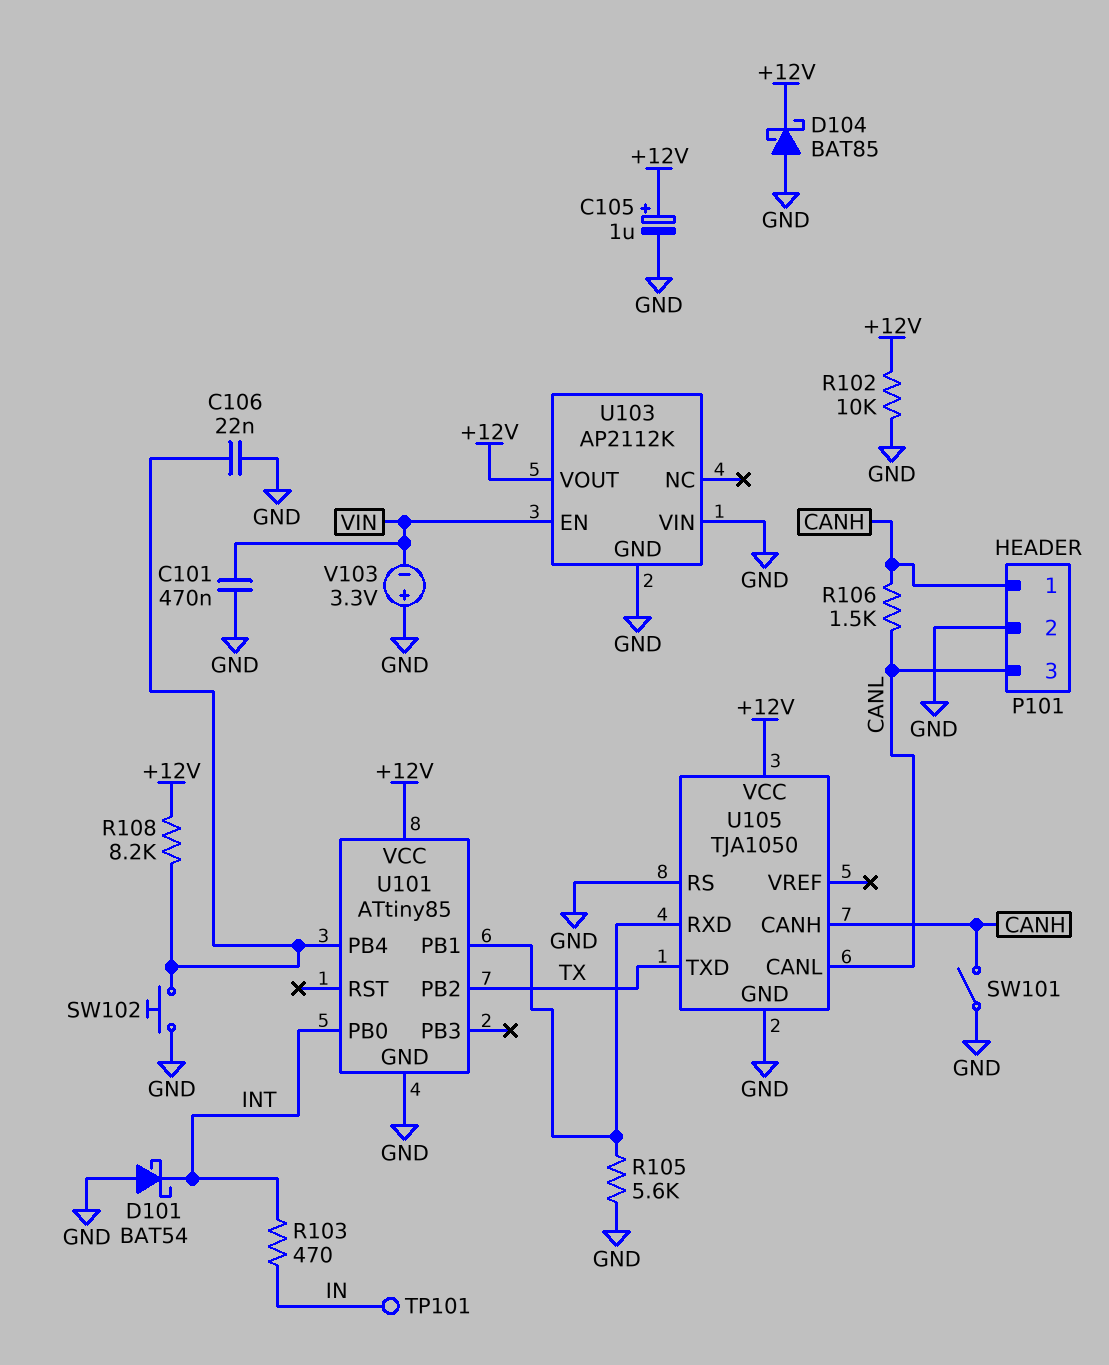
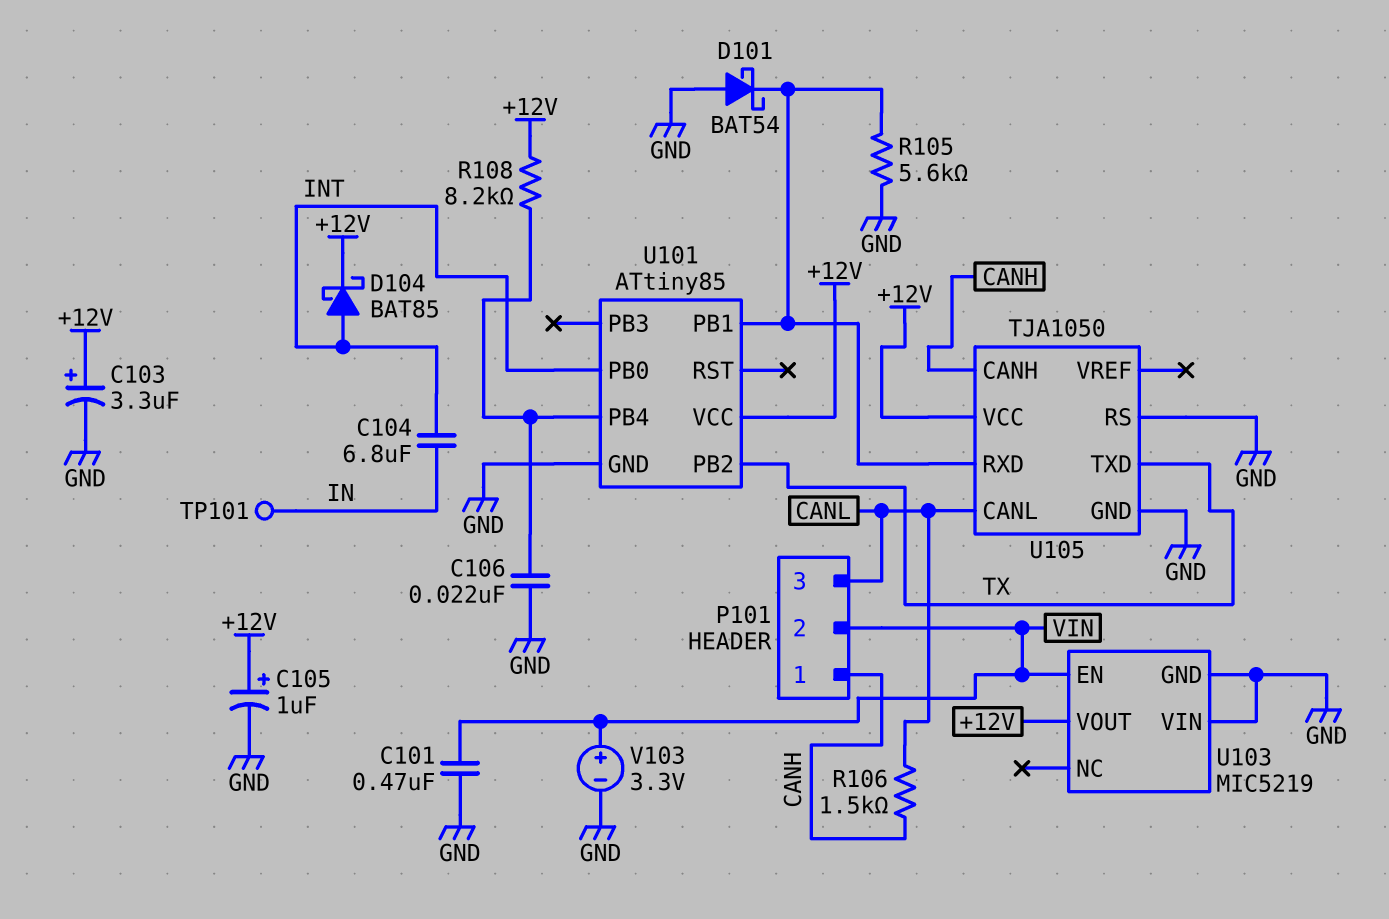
C103: none -> 3.3uF (plus +12V, minus GND)
C104: none -> 6.8uF (IN, INT)
D101: schottky BAT54 (A GND, K INT) -> schottky BAT54 (A GND, K U101/PB1)
D104: schottky BAT85 (A GND, K +12V) -> schottky BAT85 (A INT, K +12V)
P101 pin 2: GND -> VIN
R102: 10k (+12V, GND) -> none
R103: 470 (IN, INT) -> none
SW101: switch (CANH, GND) -> none
SW102: button (GND, U101/PB4) -> none
U103: AP2112K -> MIC5219
V103: 3.3V (plus GND, minus VIN) -> 3.3V (plus VIN, minus GND)

